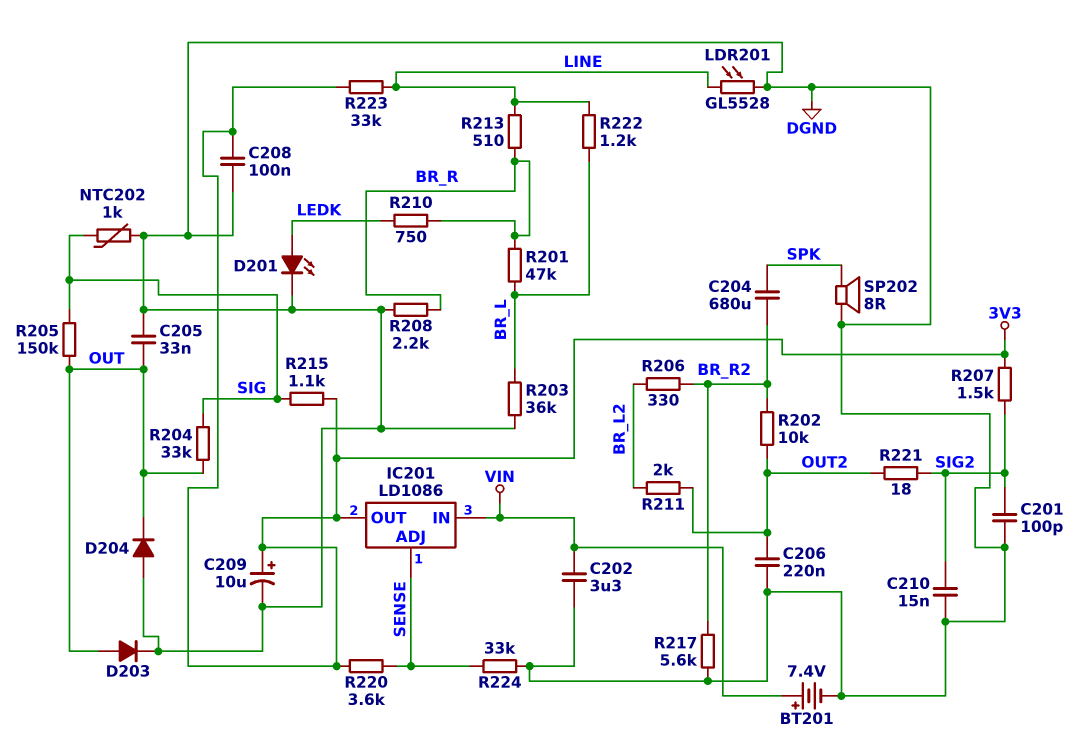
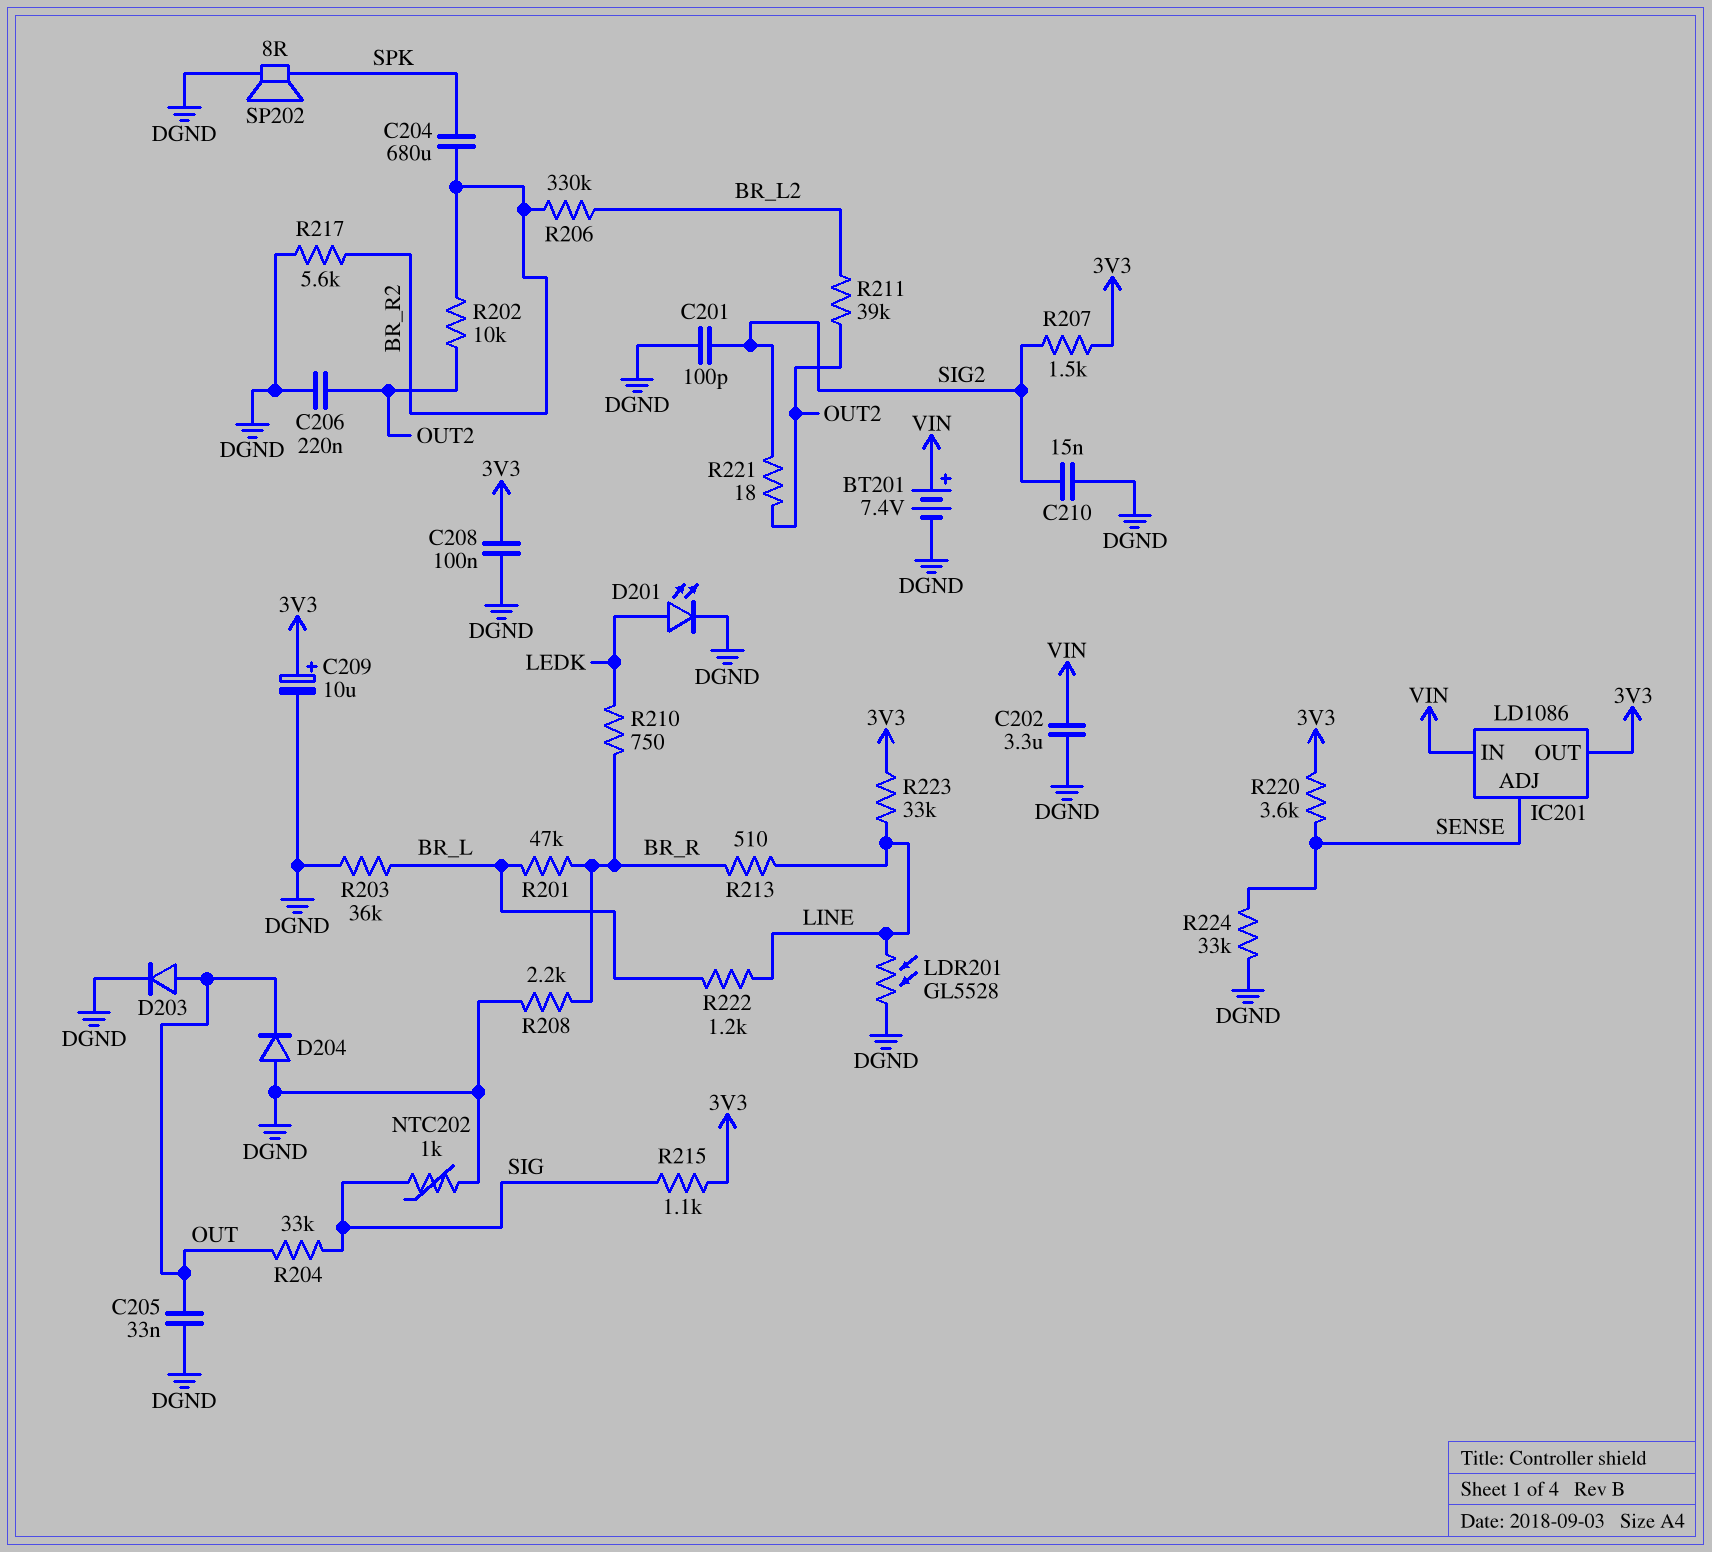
R205: 150k (OUT, SIG) -> none
R206: 330 (BR_L2, BR_R2) -> 330k (BR_L2, BR_R2)
R211: 2k (BR_L2, OUT2) -> 39k (BR_L2, OUT2)

